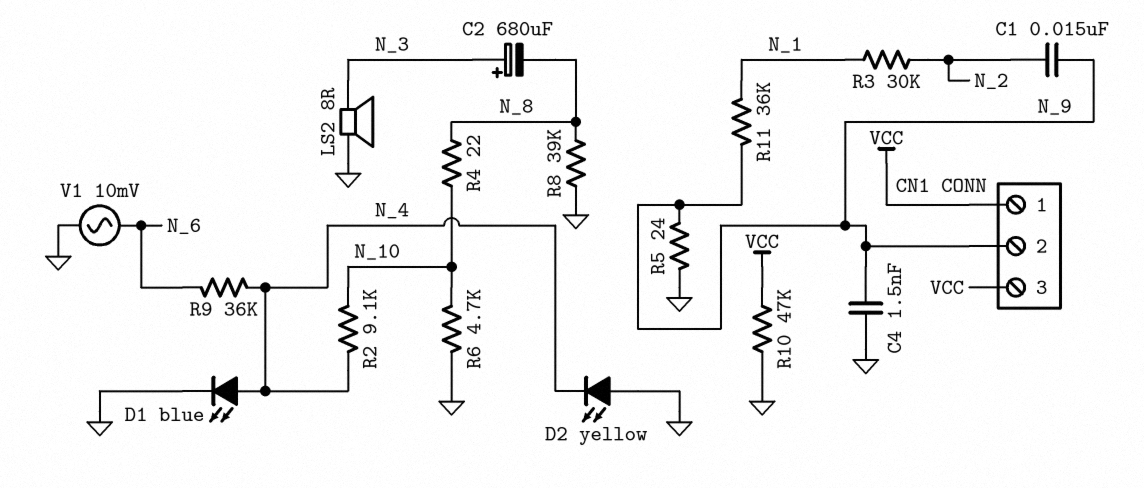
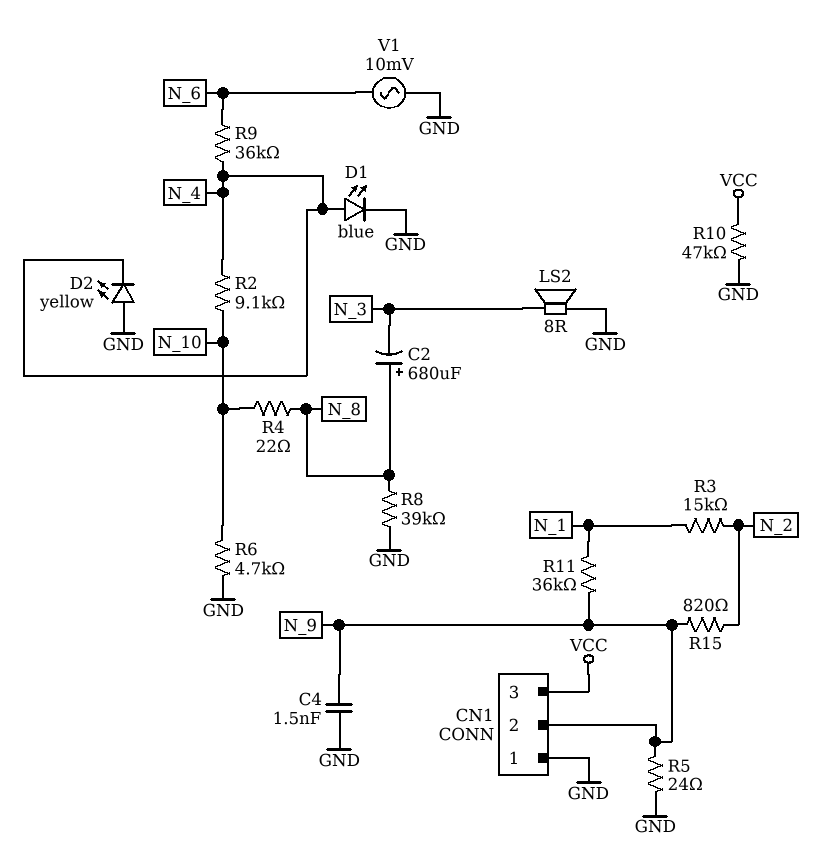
C1: 15nF (N_2, N_9) -> none
C2: 680uF (plus N_3, minus N_8) -> 680uF (plus N_8, minus N_3)
CN1 pin 1: VCC -> GND
R3: 30k (N_1, N_2) -> 15k (N_1, N_2)
R15: none -> 820 (N_2, N_9)

